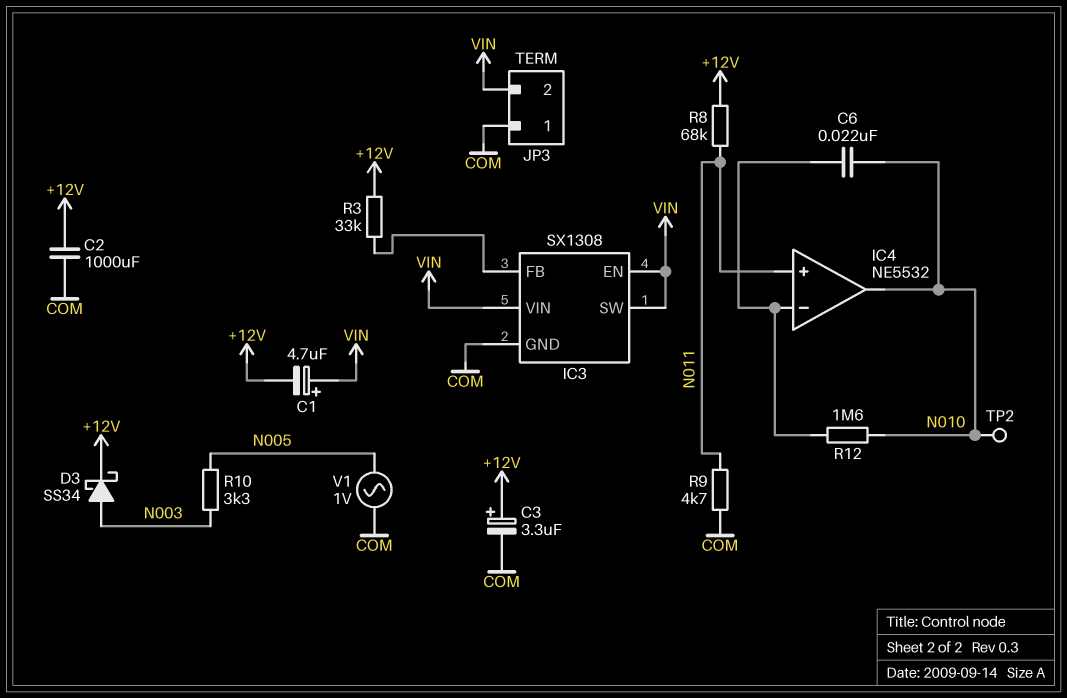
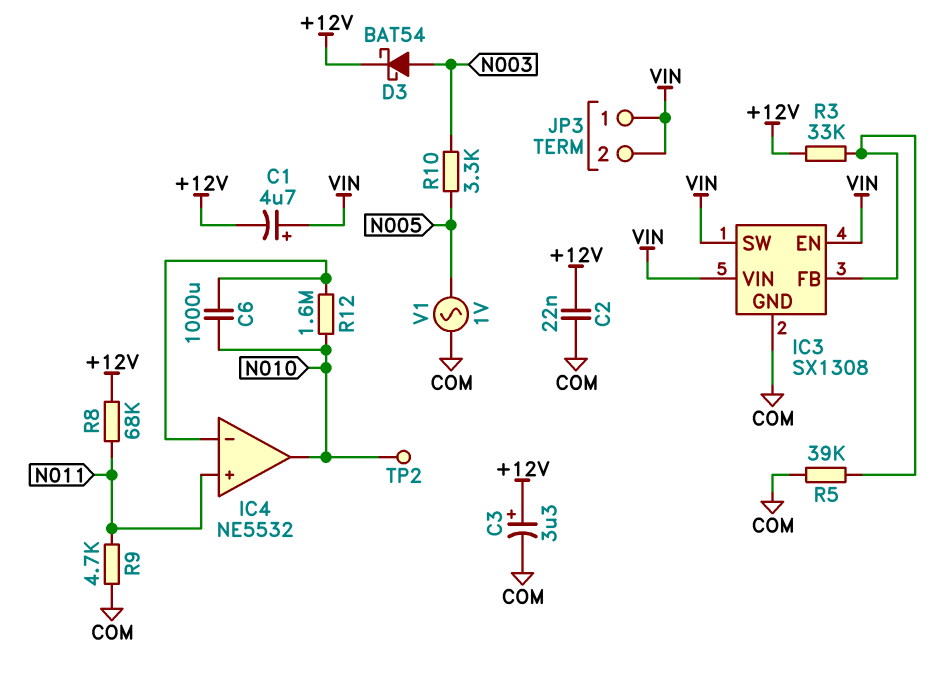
C2: 1000uF (+12V, COM) -> 22nF (+12V, COM)
C6: 22nF (IC4/in-, N010) -> 1000uF (IC4/in-, N010)
D3: schottky SS34 (A N003, K +12V) -> schottky BAT54 (A N003, K +12V)
JP3 pin 1: COM -> VIN
R5: none -> 39k (COM, IC3/FB)

